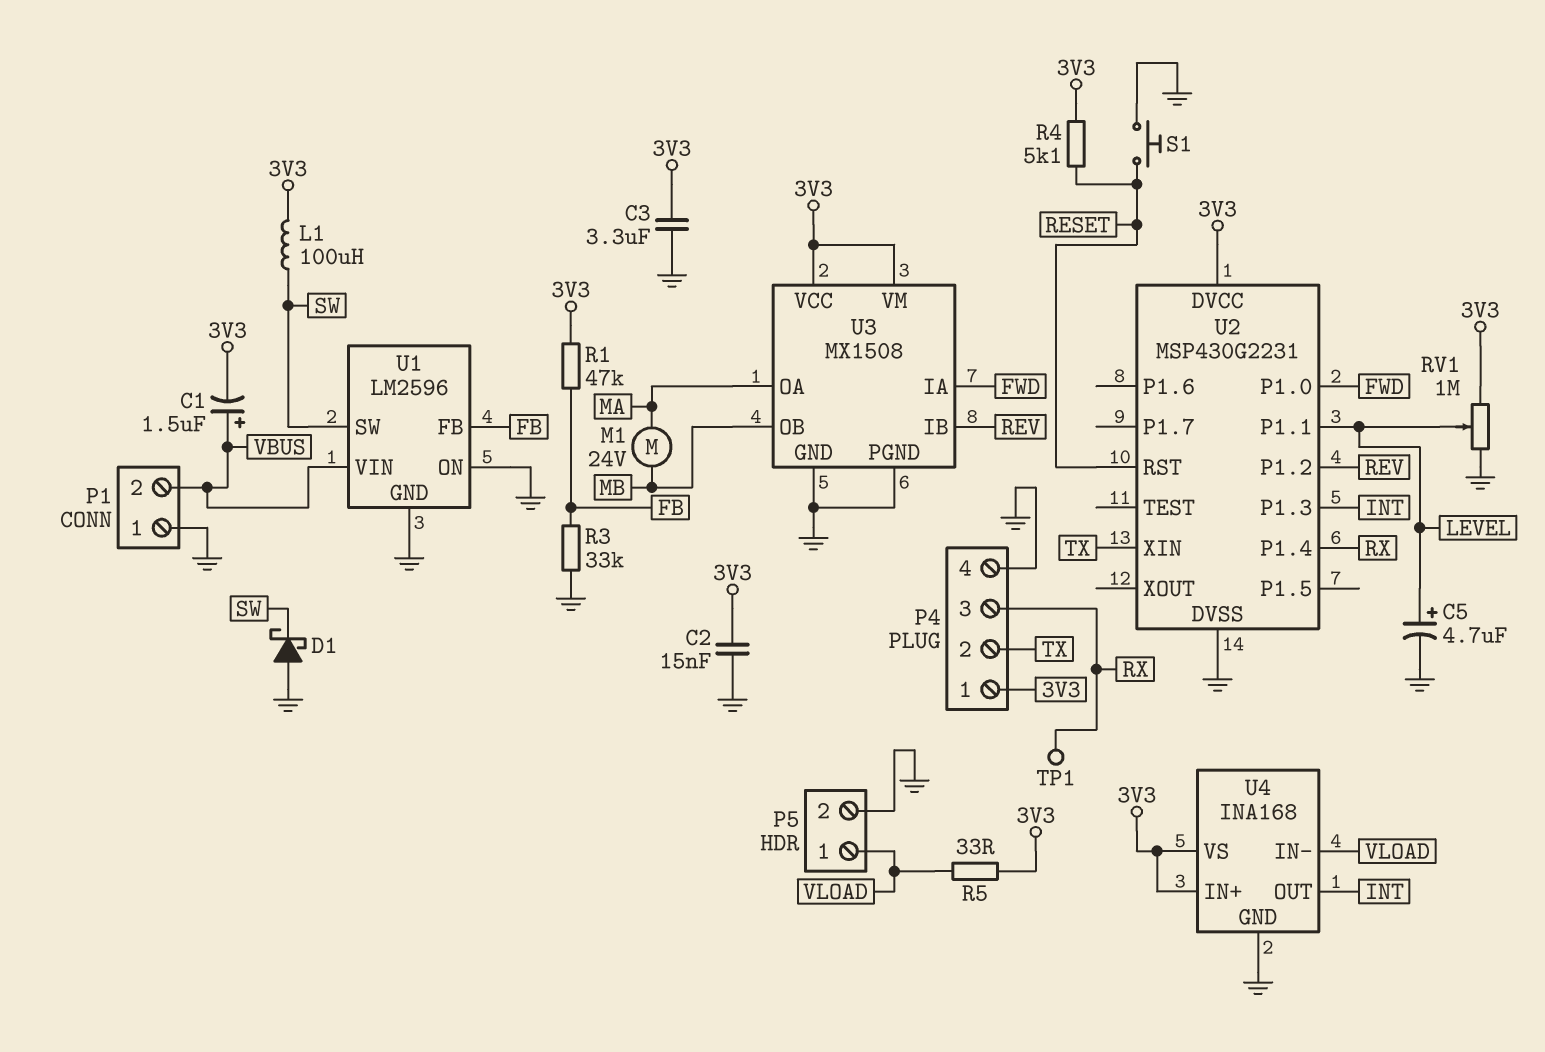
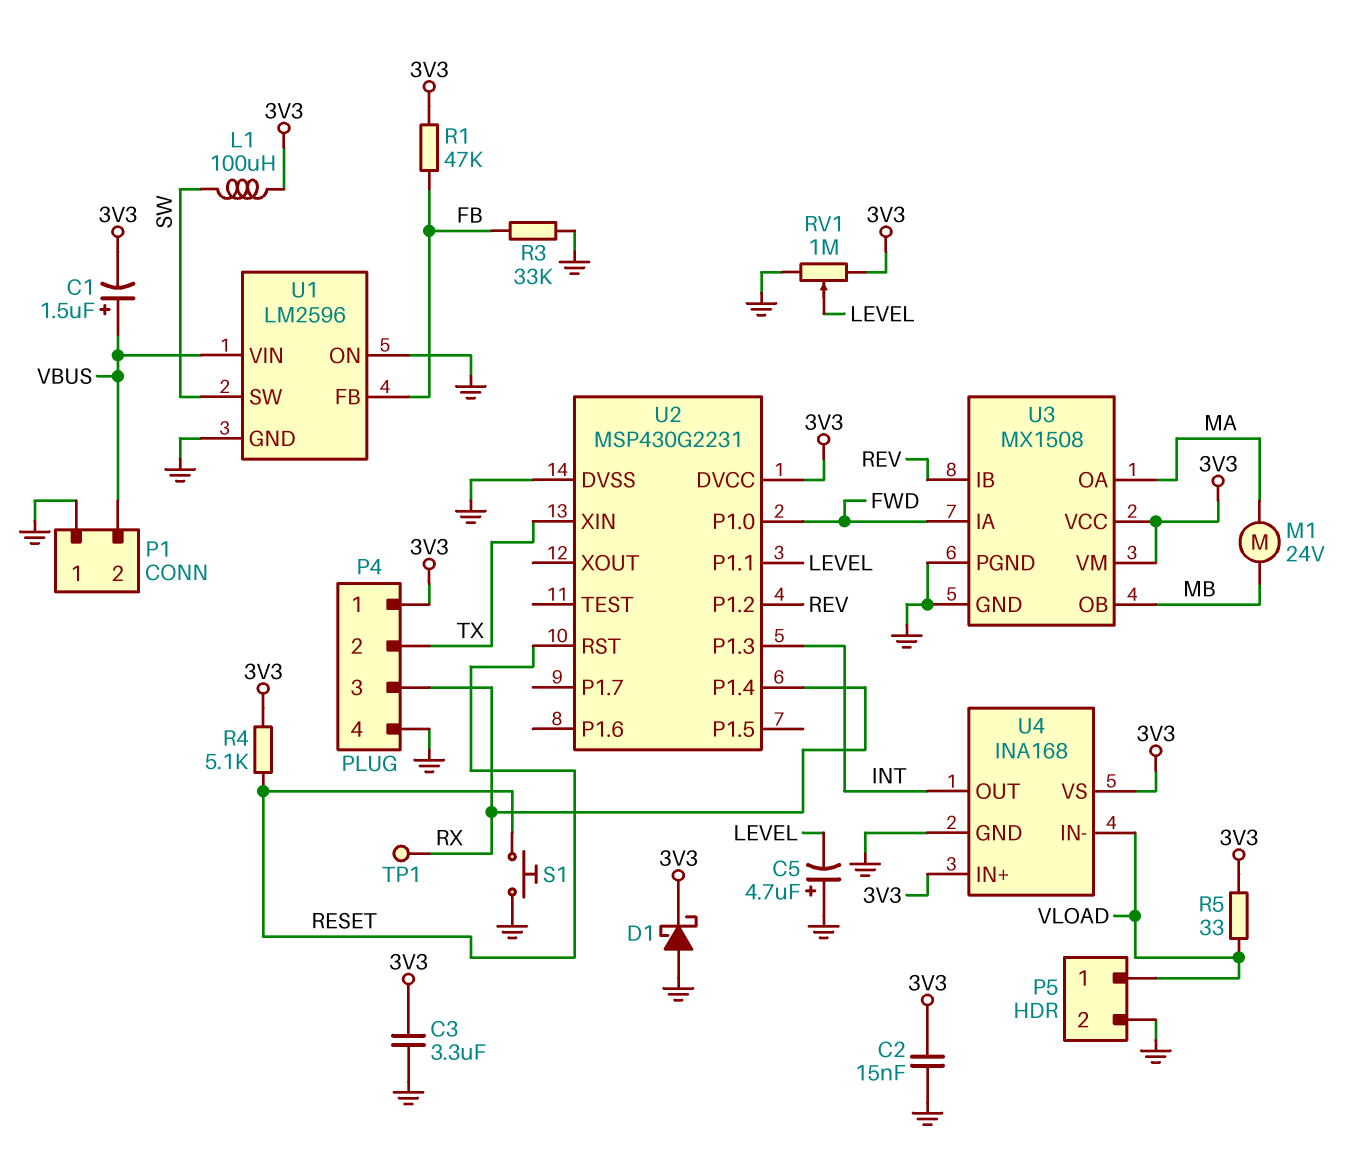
C5: 4.7uF (plus LEVEL, minus GND) -> 4.7uF (plus GND, minus LEVEL)
D1: schottky (A GND, K SW) -> schottky (A GND, K 3V3)

